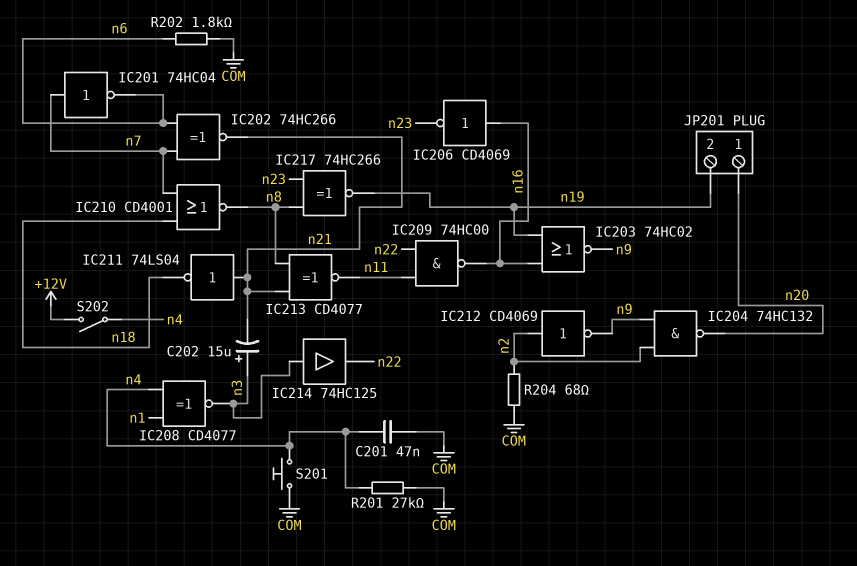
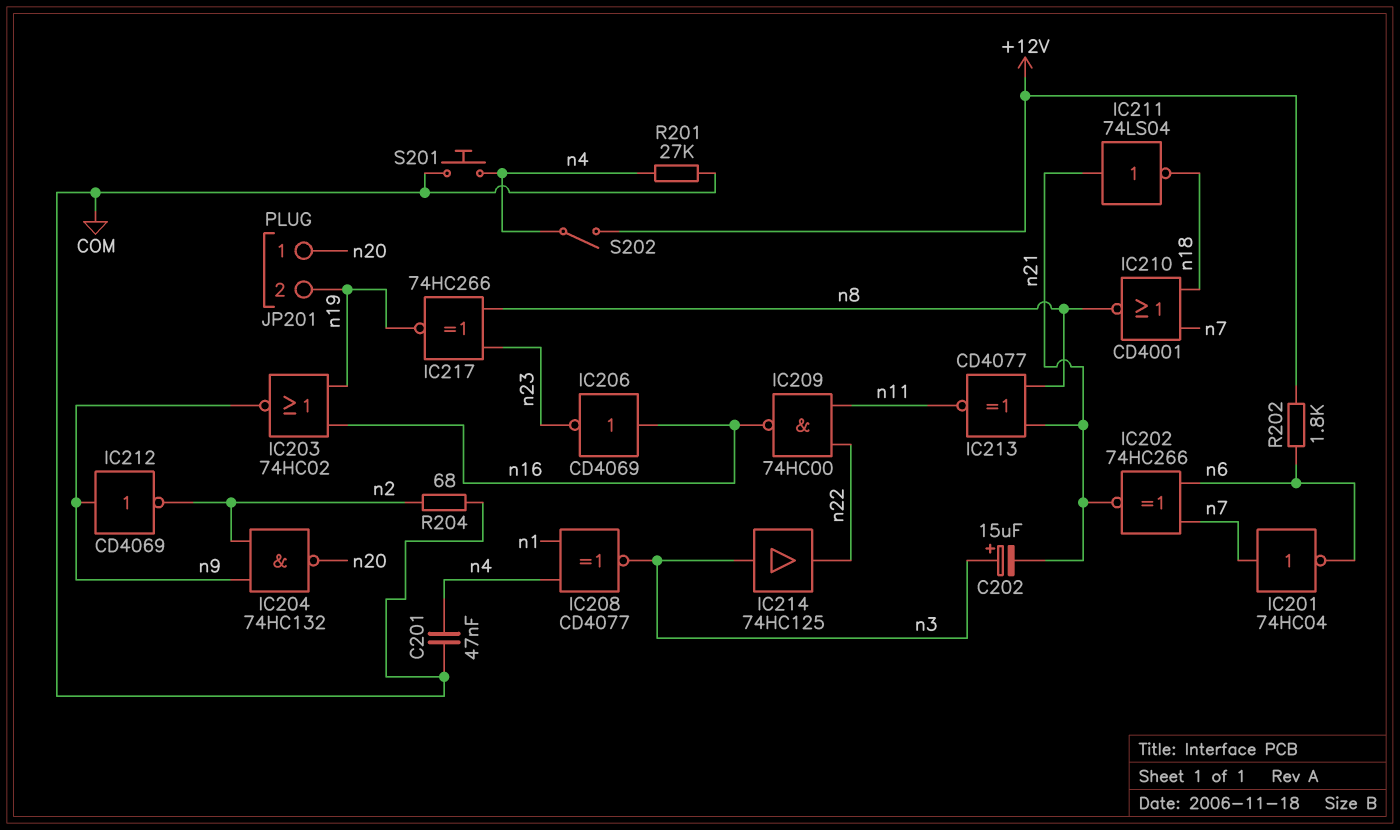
IC212: NOT CD4069 (in n2, out n9) -> NOT CD4069 (in n9, out n2)
R202: 1.8k (COM, n6) -> 1.8k (+12V, n6)

